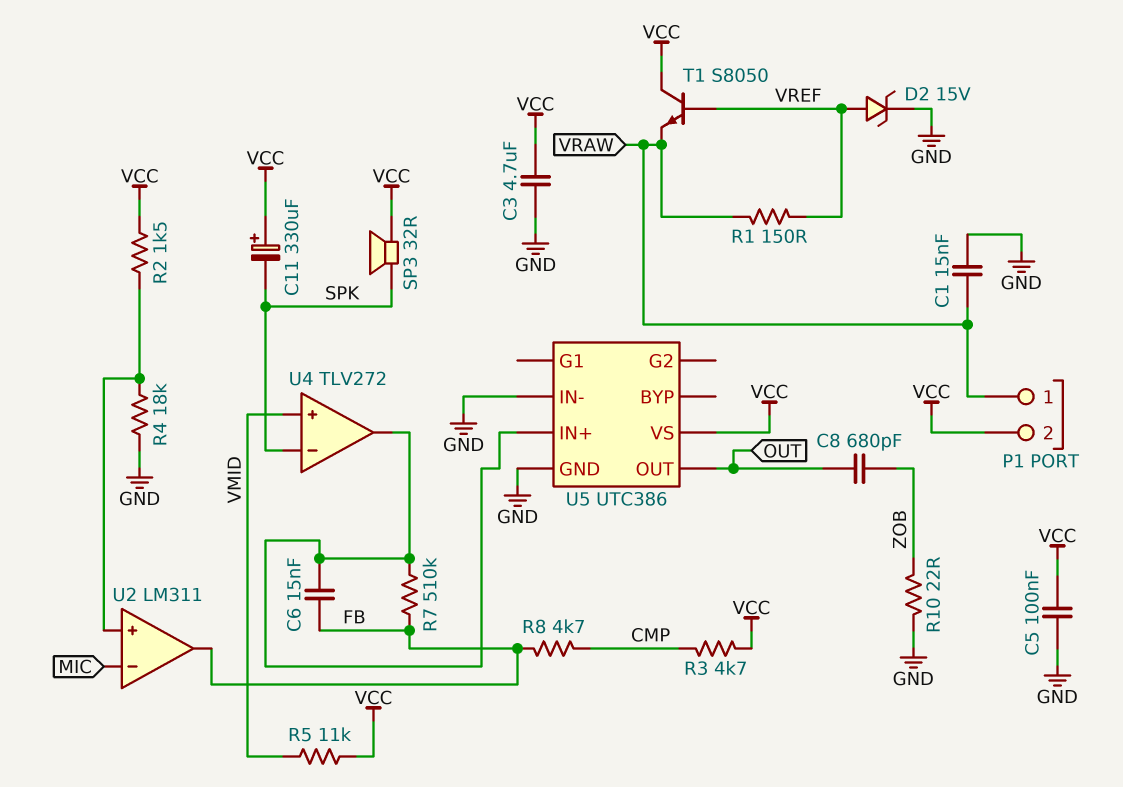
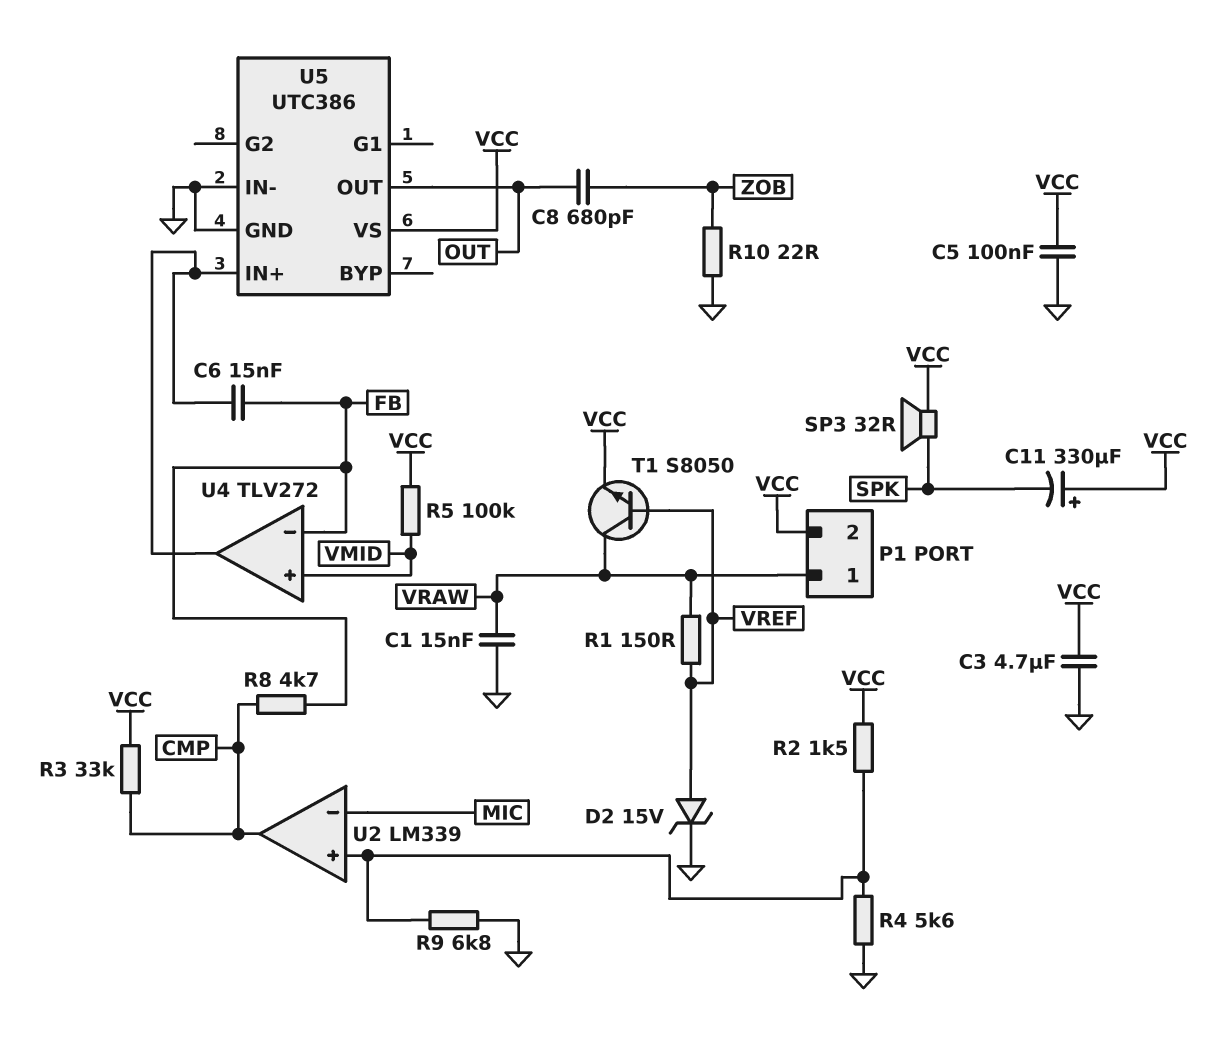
R3: 4.7k (CMP, VCC) -> 33k (CMP, VCC)
R4: 18k (GND, U2/in+) -> 5.6k (GND, U2/in+)
R5: 11k (VCC, VMID) -> 100k (VCC, VMID)
R7: 510k (FB, U4/out) -> none
R9: none -> 6.8k (GND, U2/in+)
T1: NPN S8050 (B VREF, C VCC, E VRAW) -> NPN S8050 (B VREF, C VRAW, E VCC)
U2: LM311 -> LM339
U2 pin out: FB -> CMP
U4 pin in-: SPK -> FB

